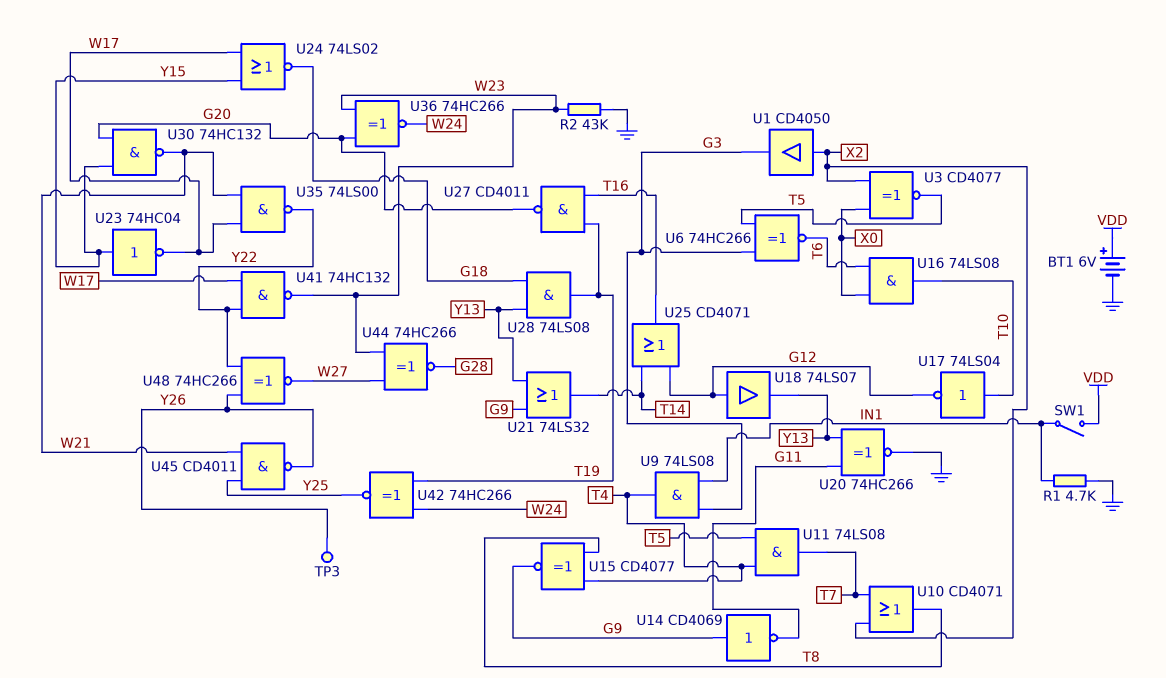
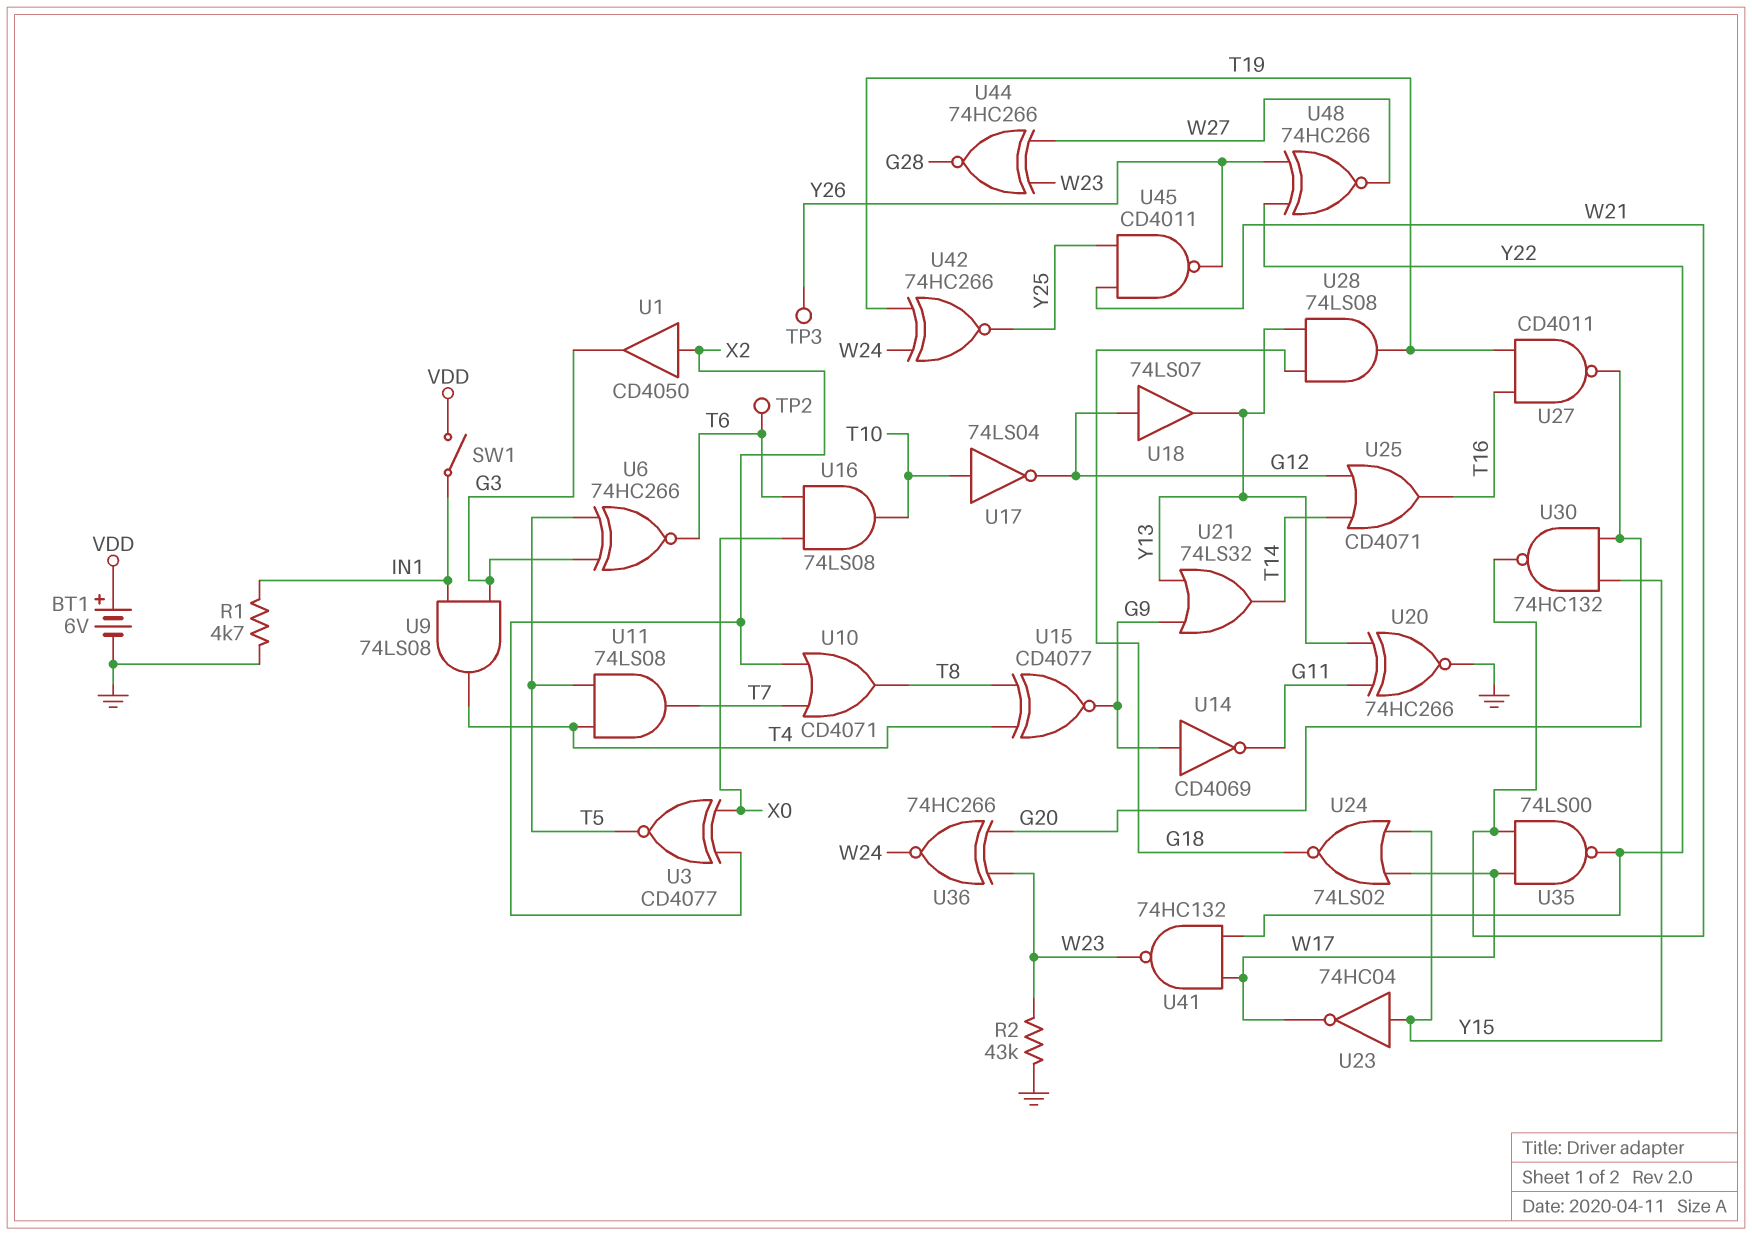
TP2: none -> test point (T6)

